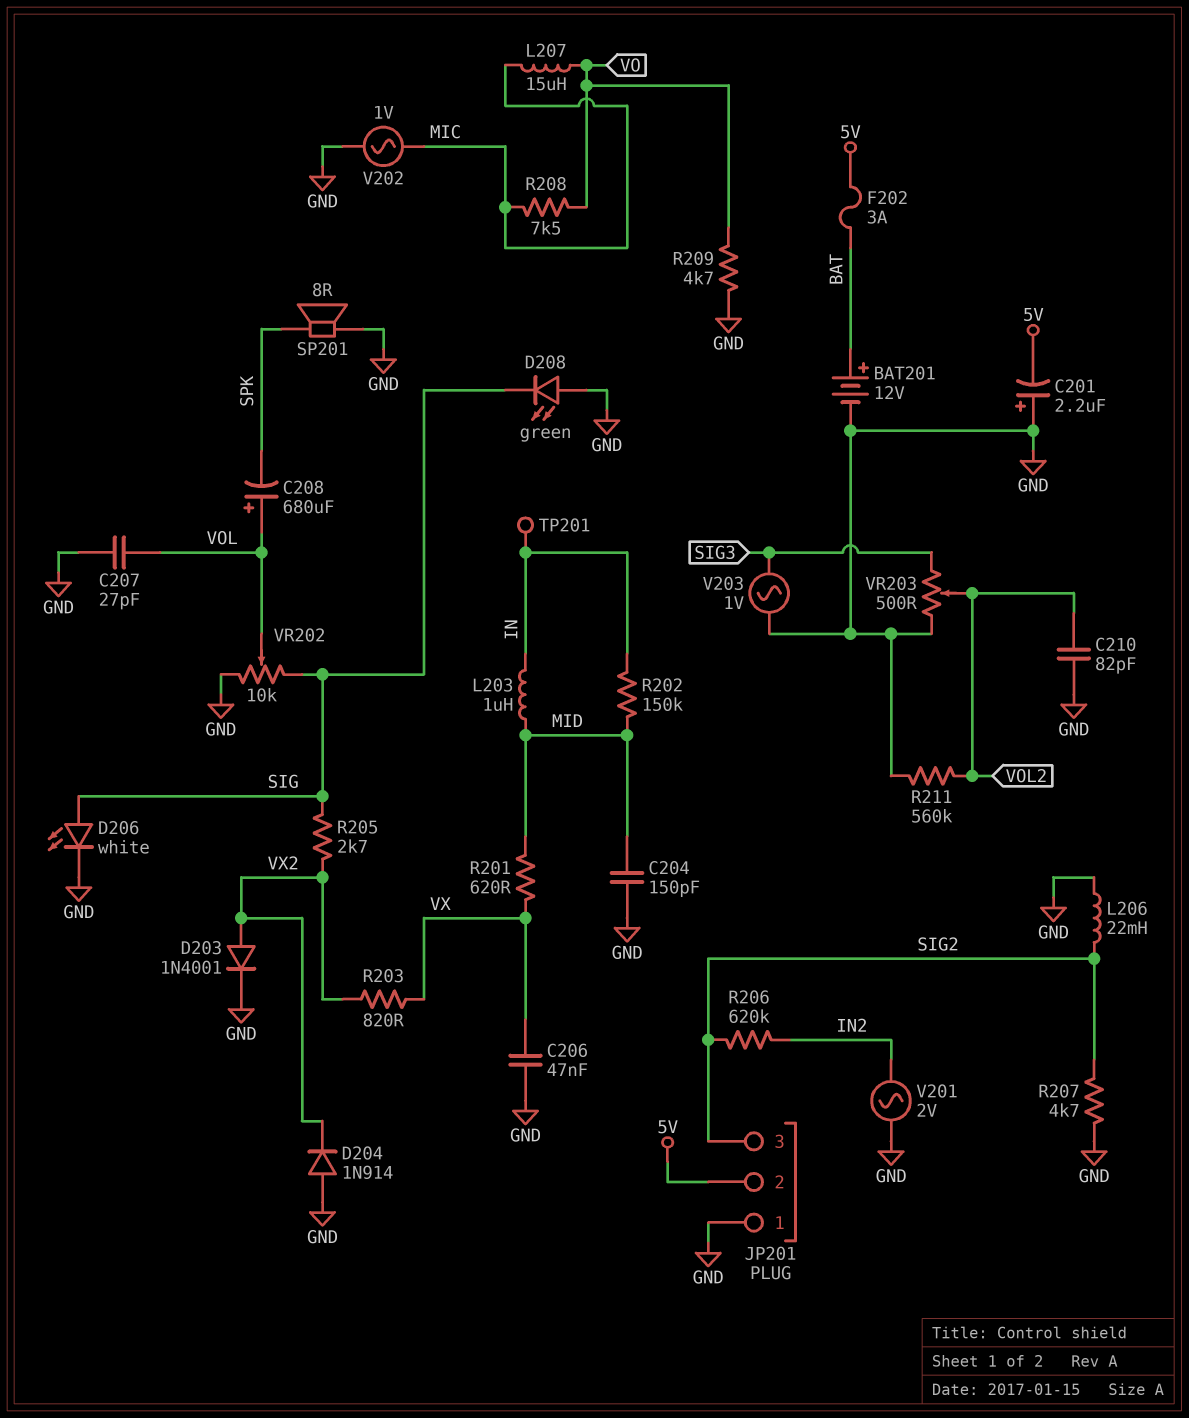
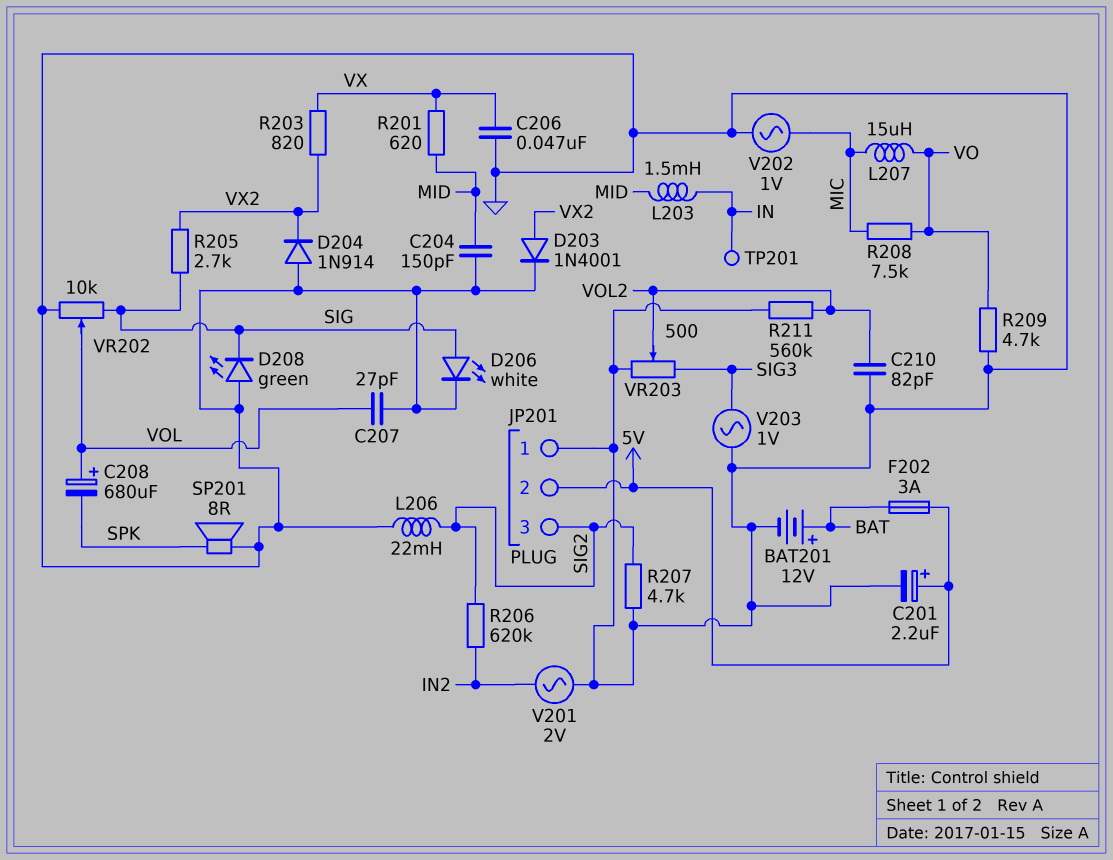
C201: 2.2uF (plus GND, minus 5V) -> 2.2uF (plus 5V, minus GND)
L203: 1uH (IN, MID) -> 1.5mH (IN, MID)
R202: 150k (IN, MID) -> none

